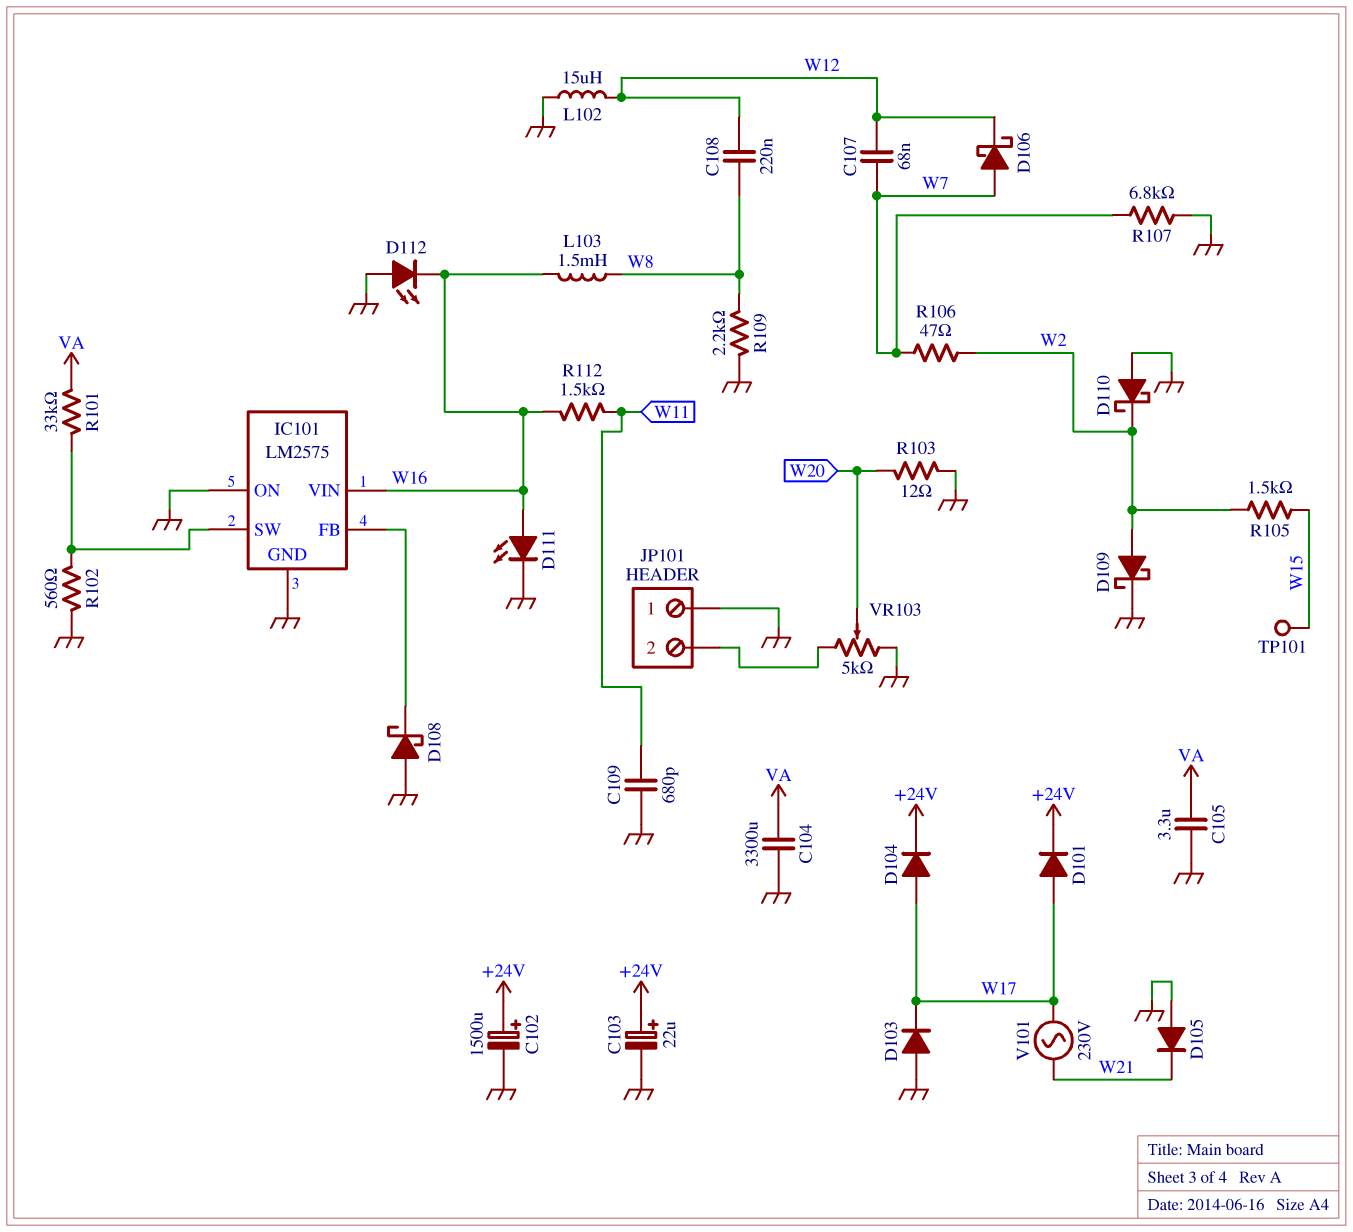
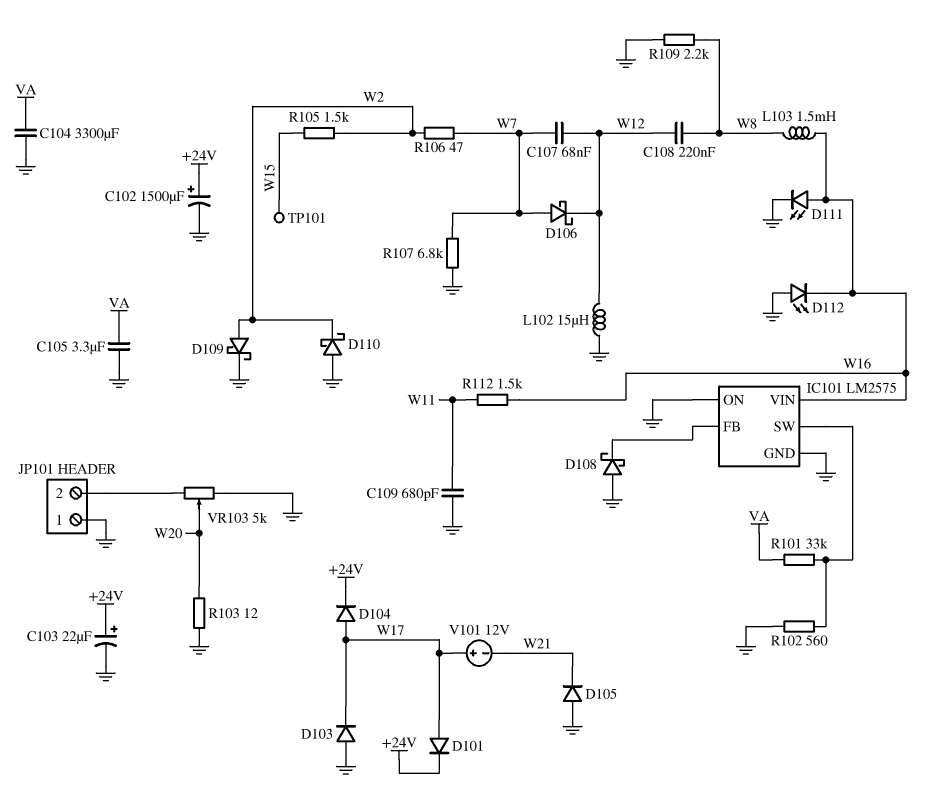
V101: AC 230V (W17, W21) -> 12V (plus W17, minus W21)

